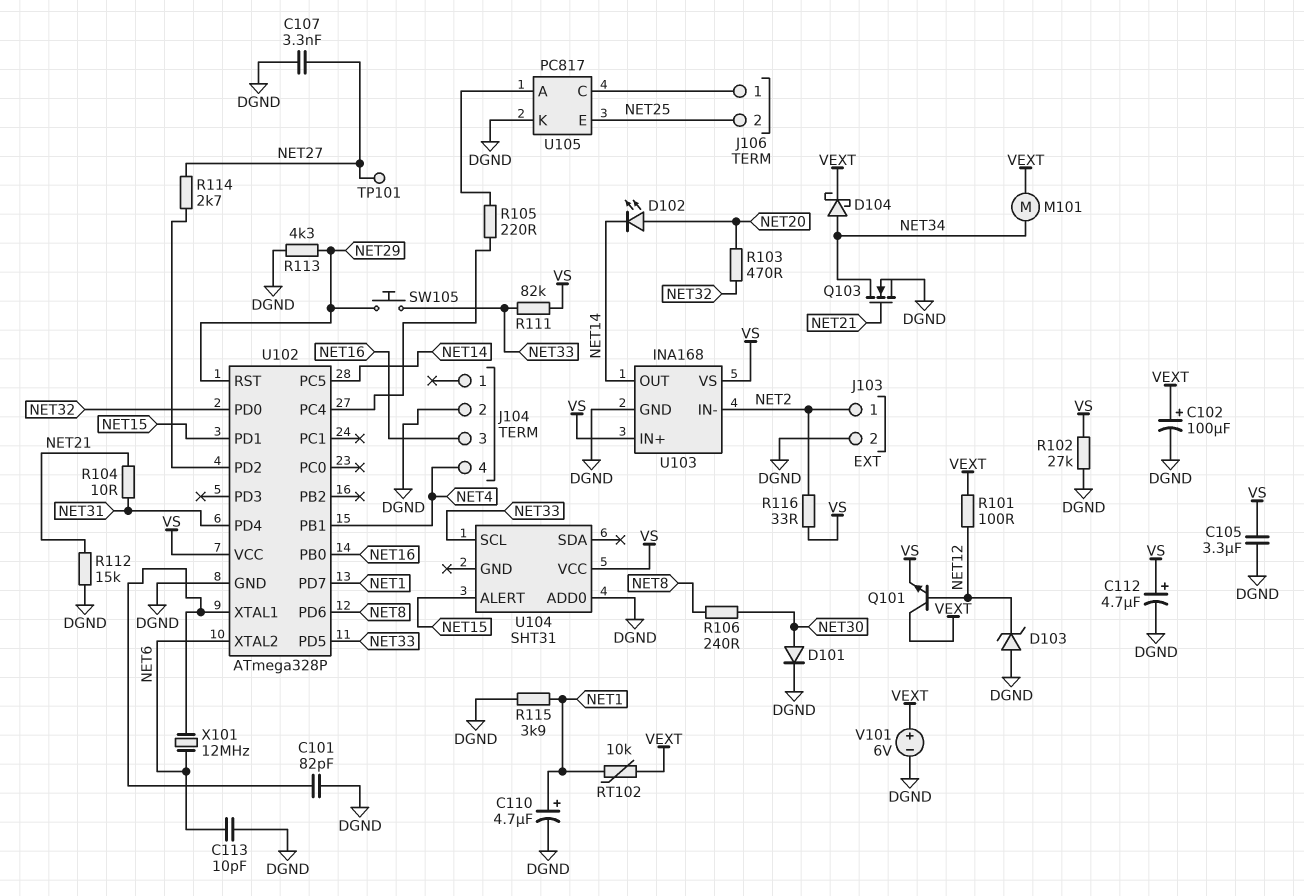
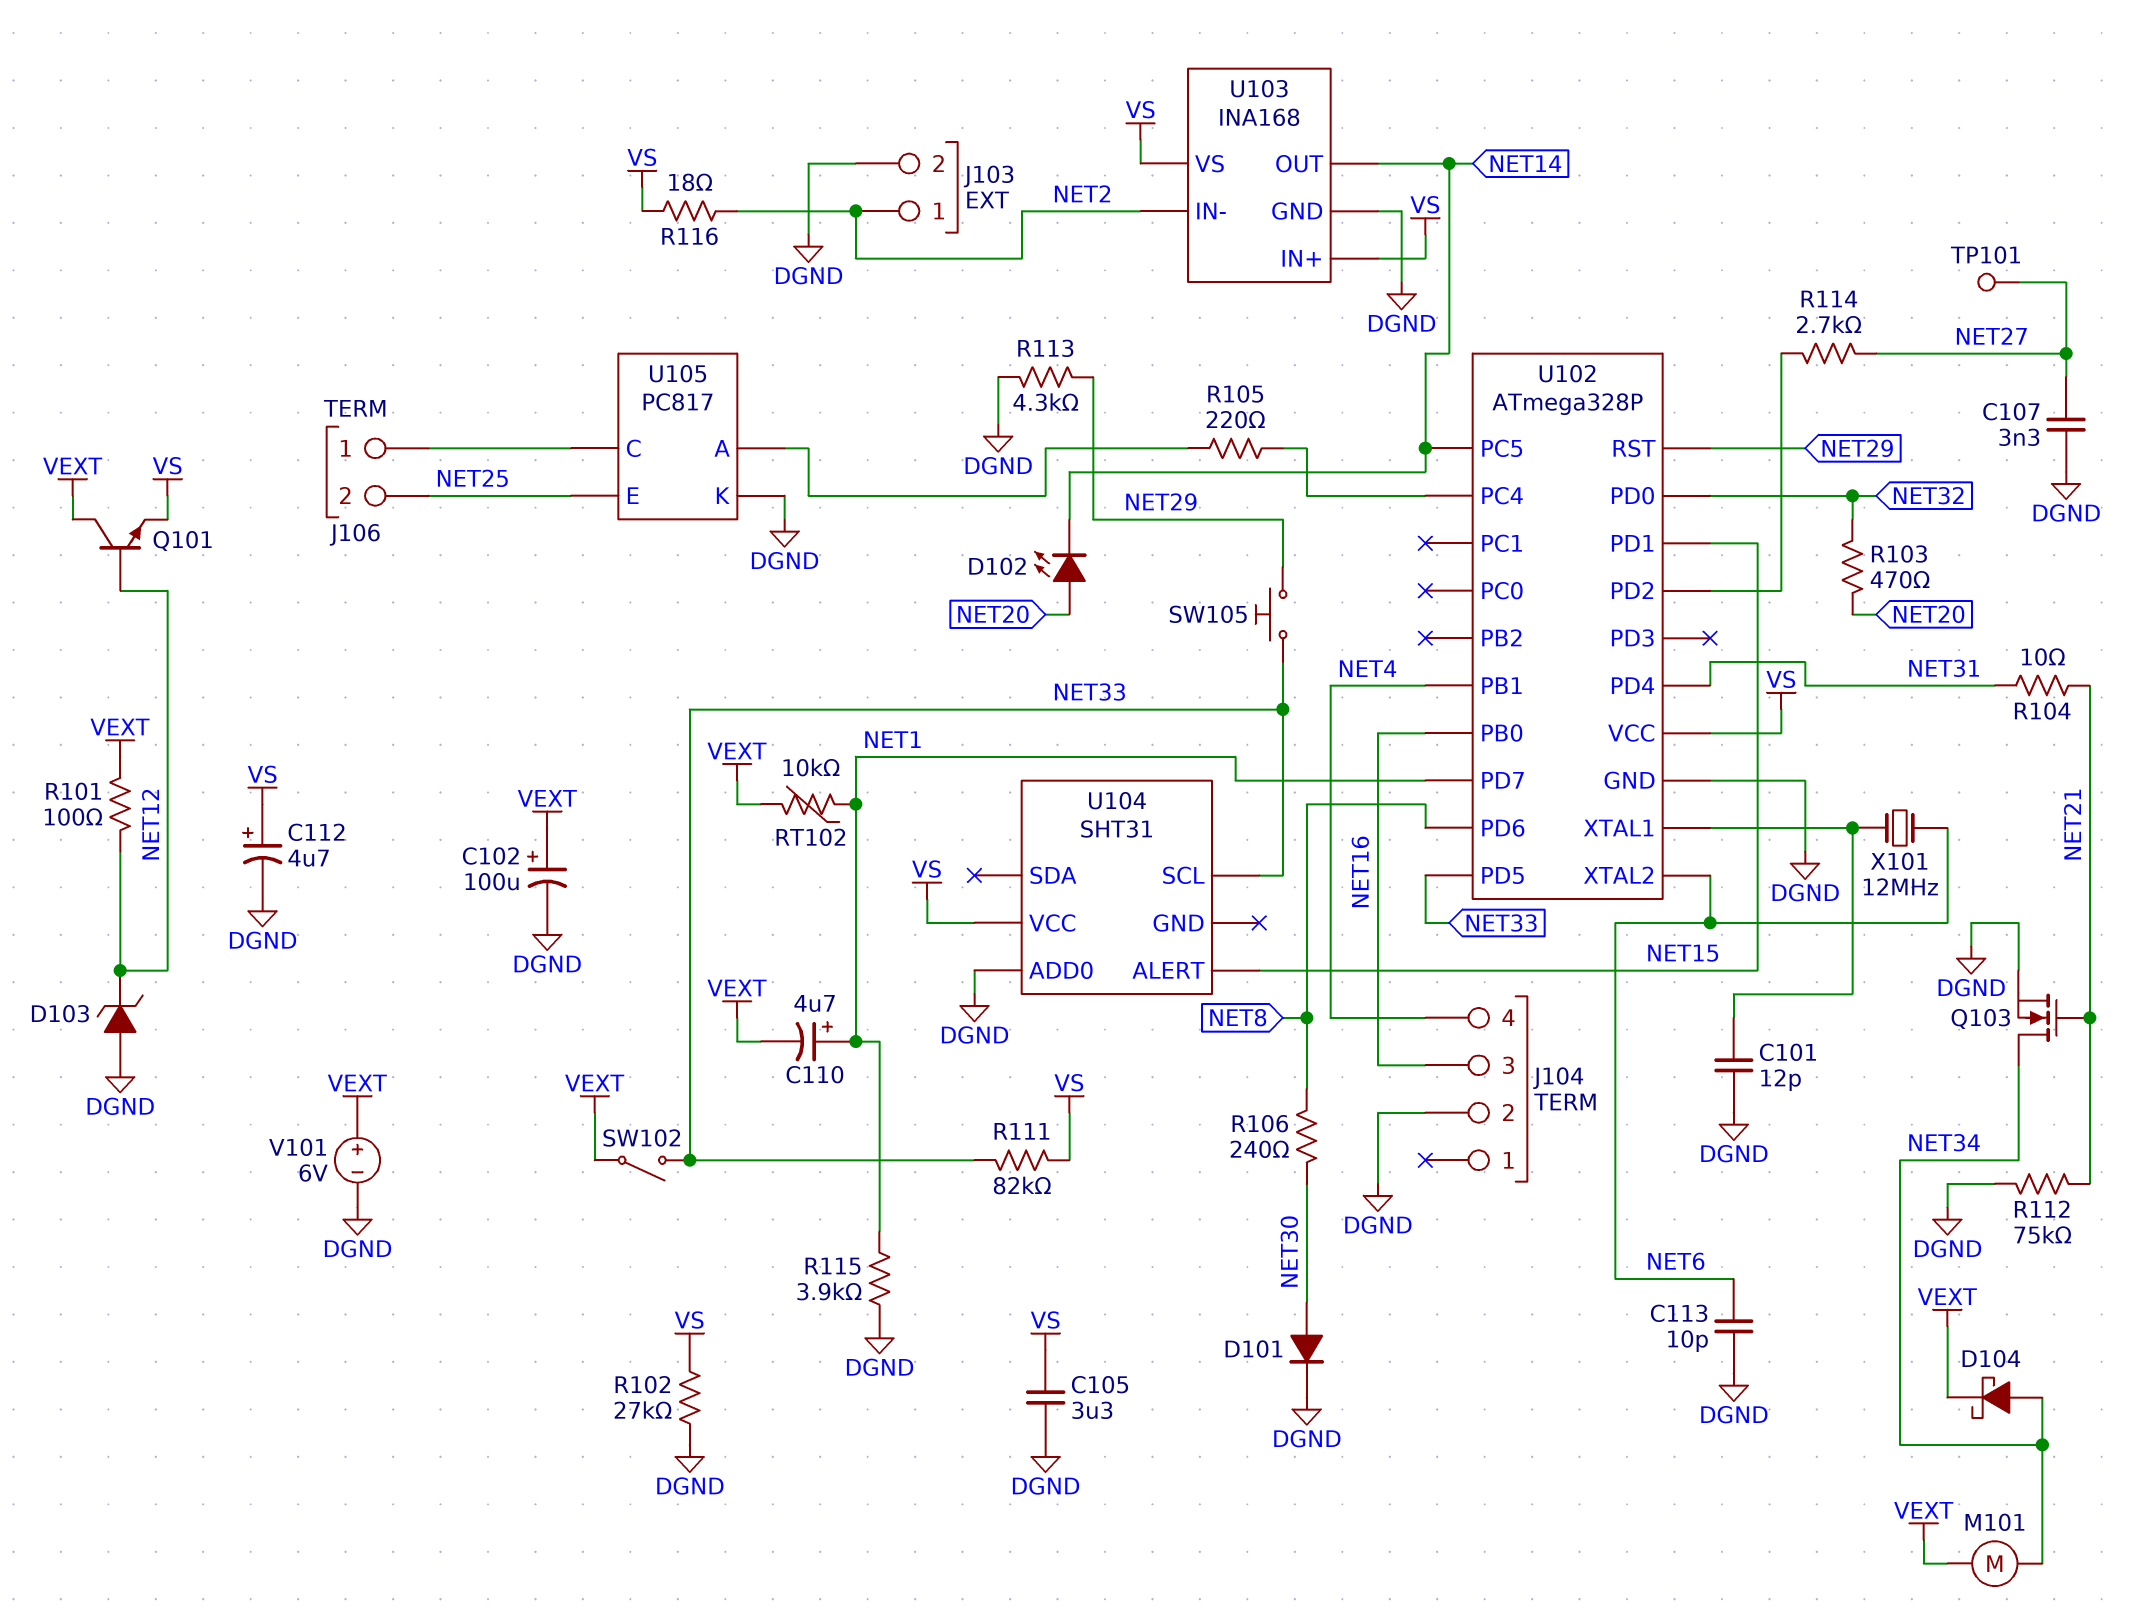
C101: 82pF (DGND, U102/XTAL1) -> 12pF (DGND, U102/XTAL1)
C110: 4.7uF (plus NET1, minus DGND) -> 4.7uF (plus NET1, minus VEXT)
R112: 15k (DGND, NET21) -> 75k (DGND, NET21)
R116: 33 (NET2, VS) -> 18 (NET2, VS)
SW102: none -> switch (NET33, VEXT)

